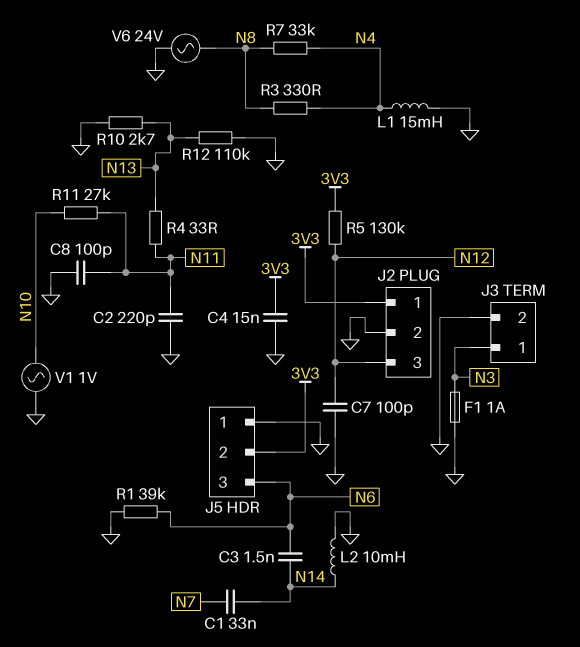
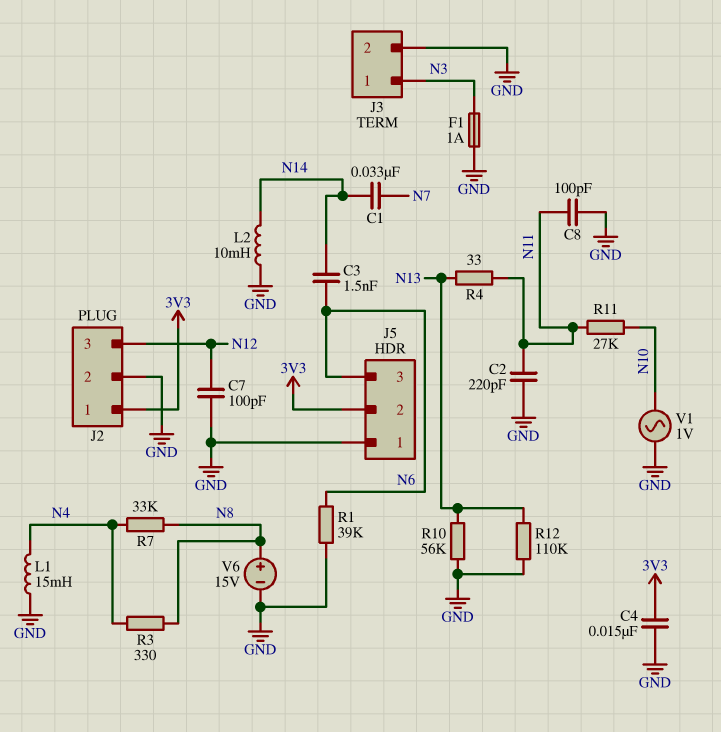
R5: 130k (3V3, N12) -> none
R10: 2.7k (GND, N13) -> 56k (GND, N13)
V6: AC 24V (GND, N8) -> 15V (plus N8, minus GND)

